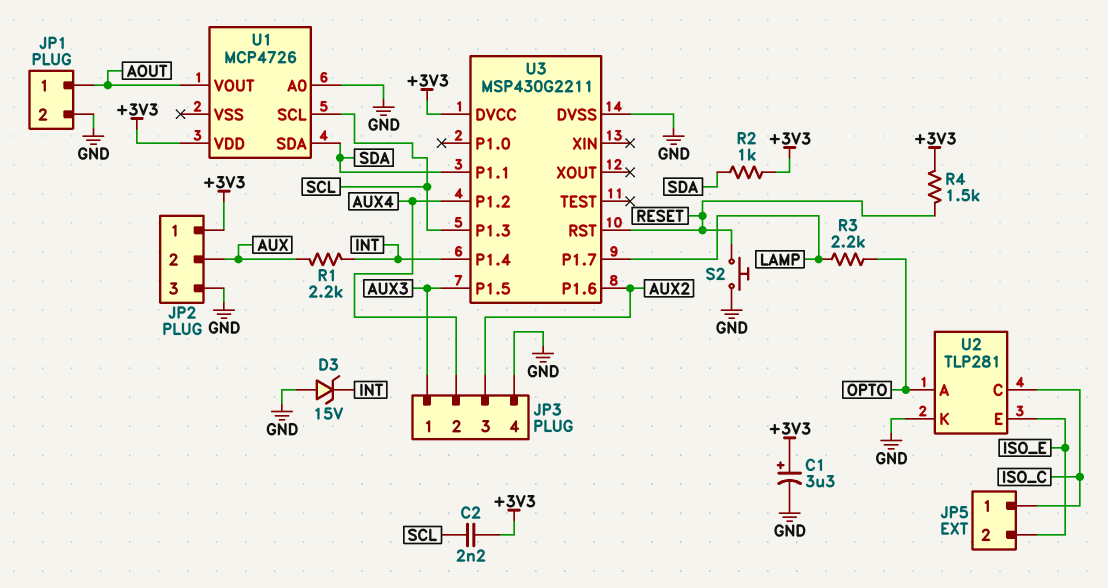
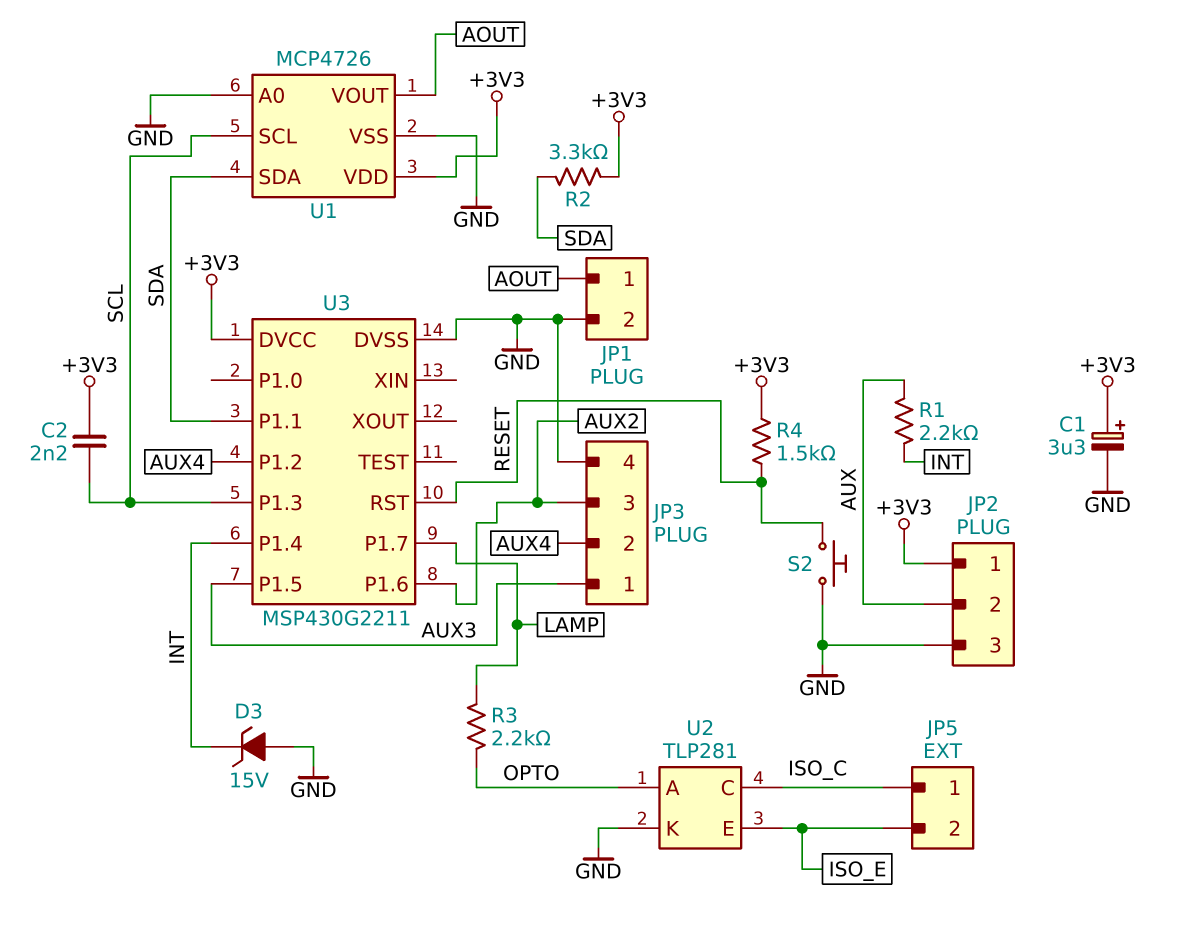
R2: 1k (+3V3, SDA) -> 3.3k (+3V3, SDA)
U1 pin VSS: none -> GND

